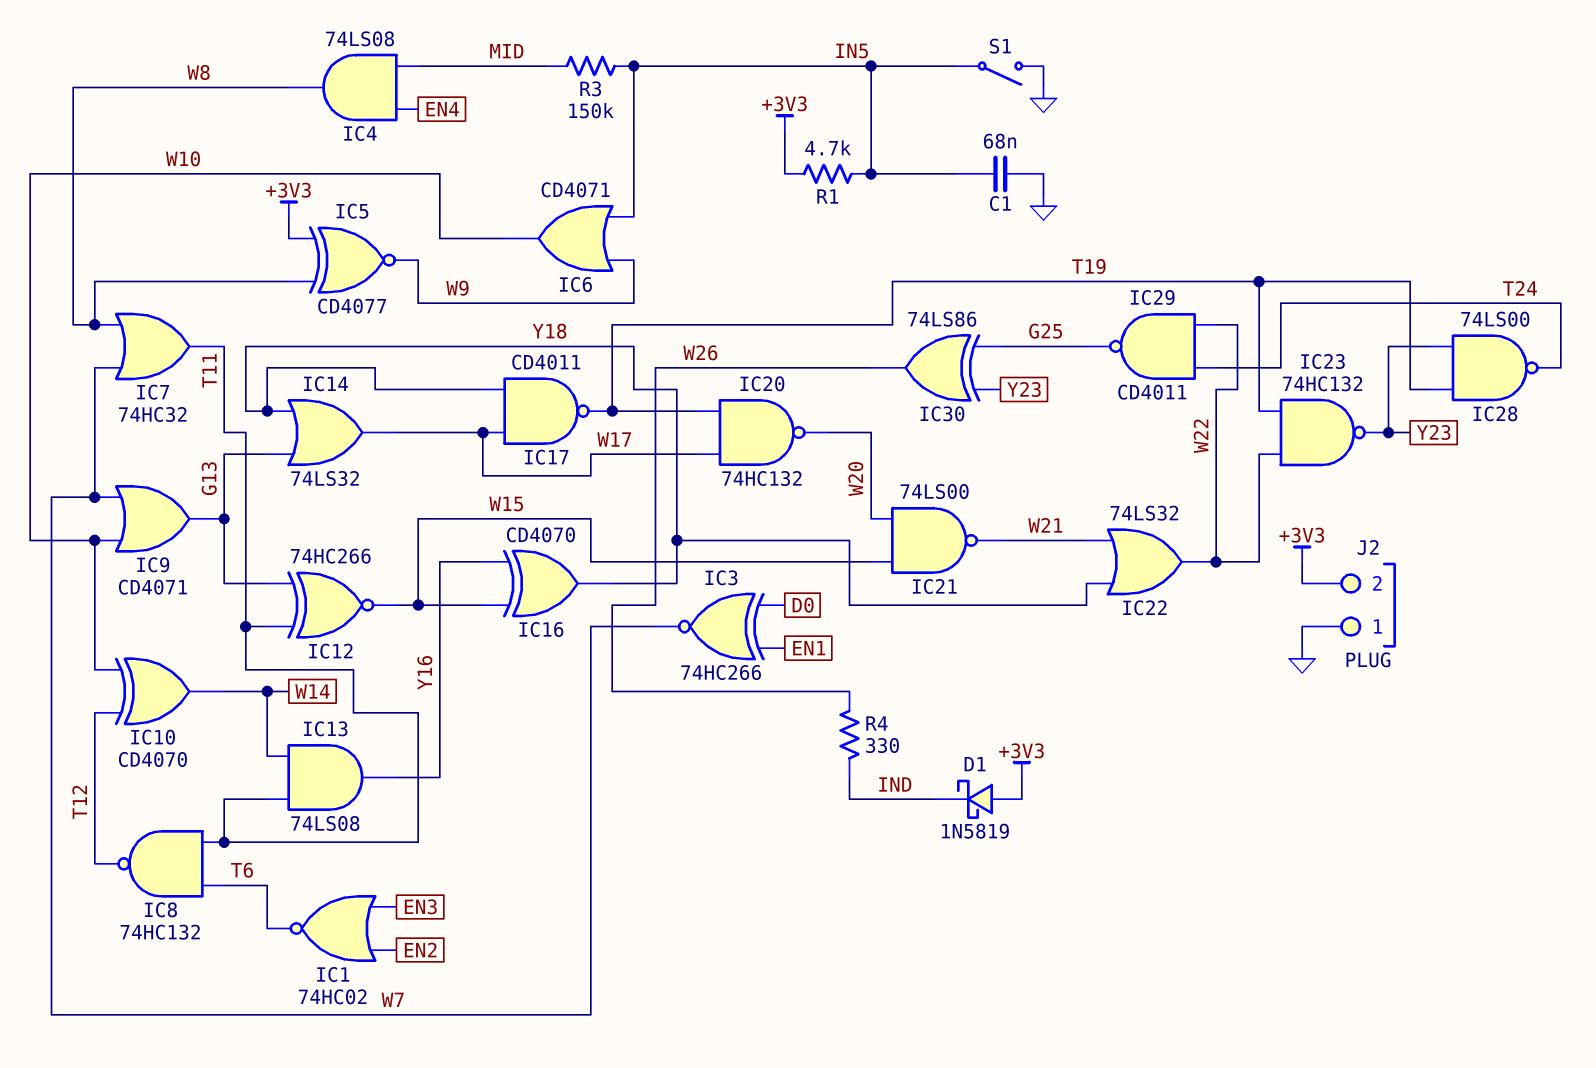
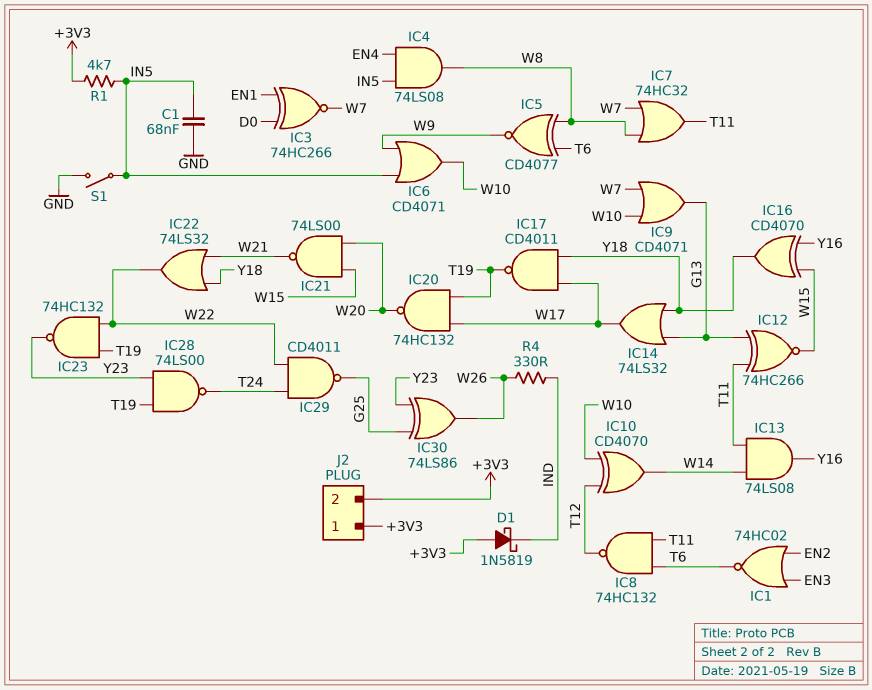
IC4: AND 74LS08 (in EN4, in MID, out W8) -> AND 74LS08 (in EN4, in IN5, out W8)
IC5: XNOR CD4077 (in +3V3, in W8, out W9) -> XNOR CD4077 (in T6, in W8, out W9)
J2 pin 1: GND -> +3V3
R3: 150k (IN5, MID) -> none

